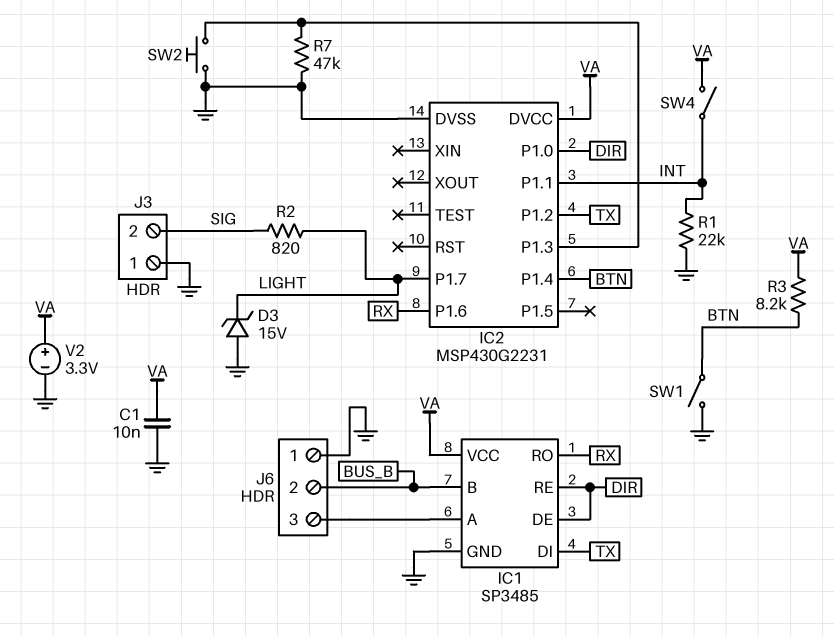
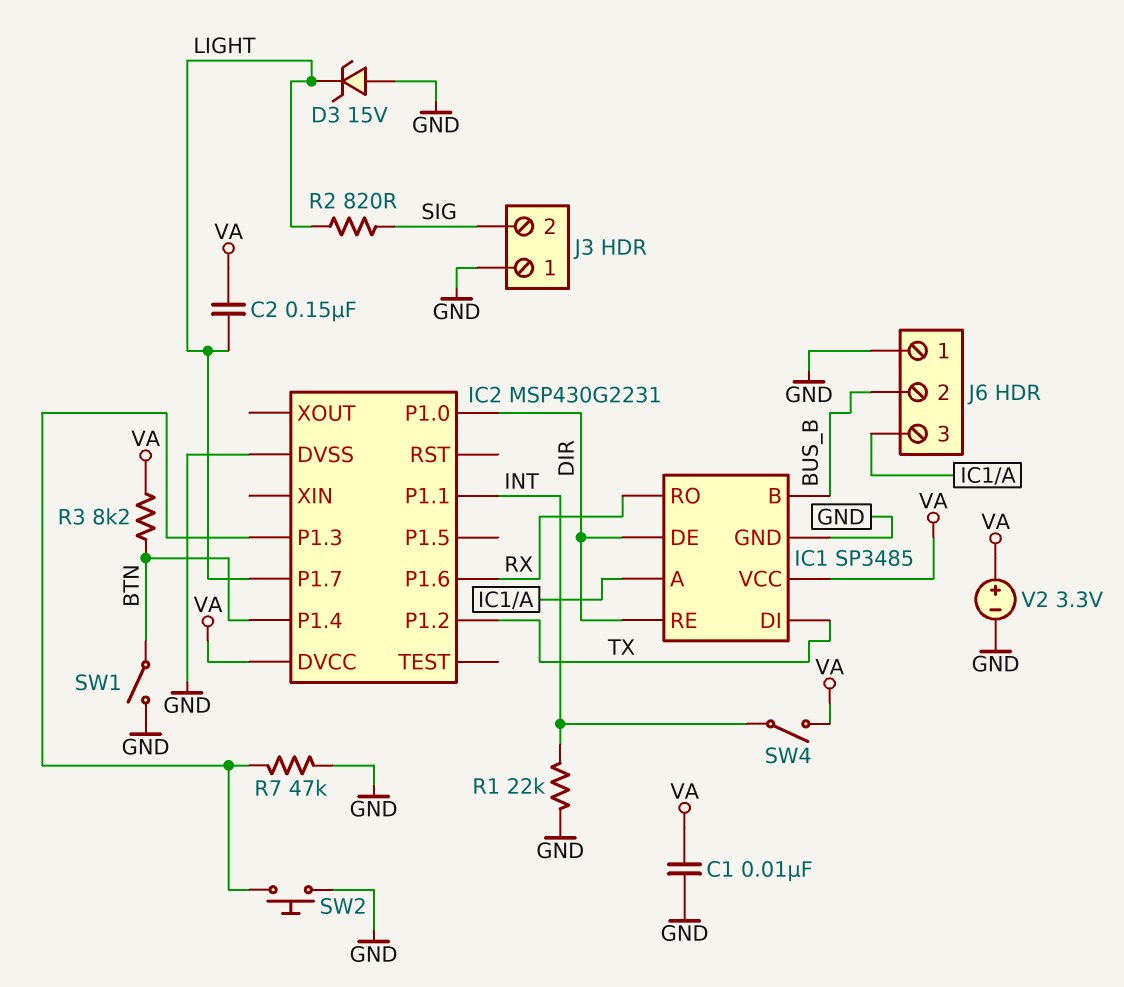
C2: none -> 150nF (LIGHT, VA)

